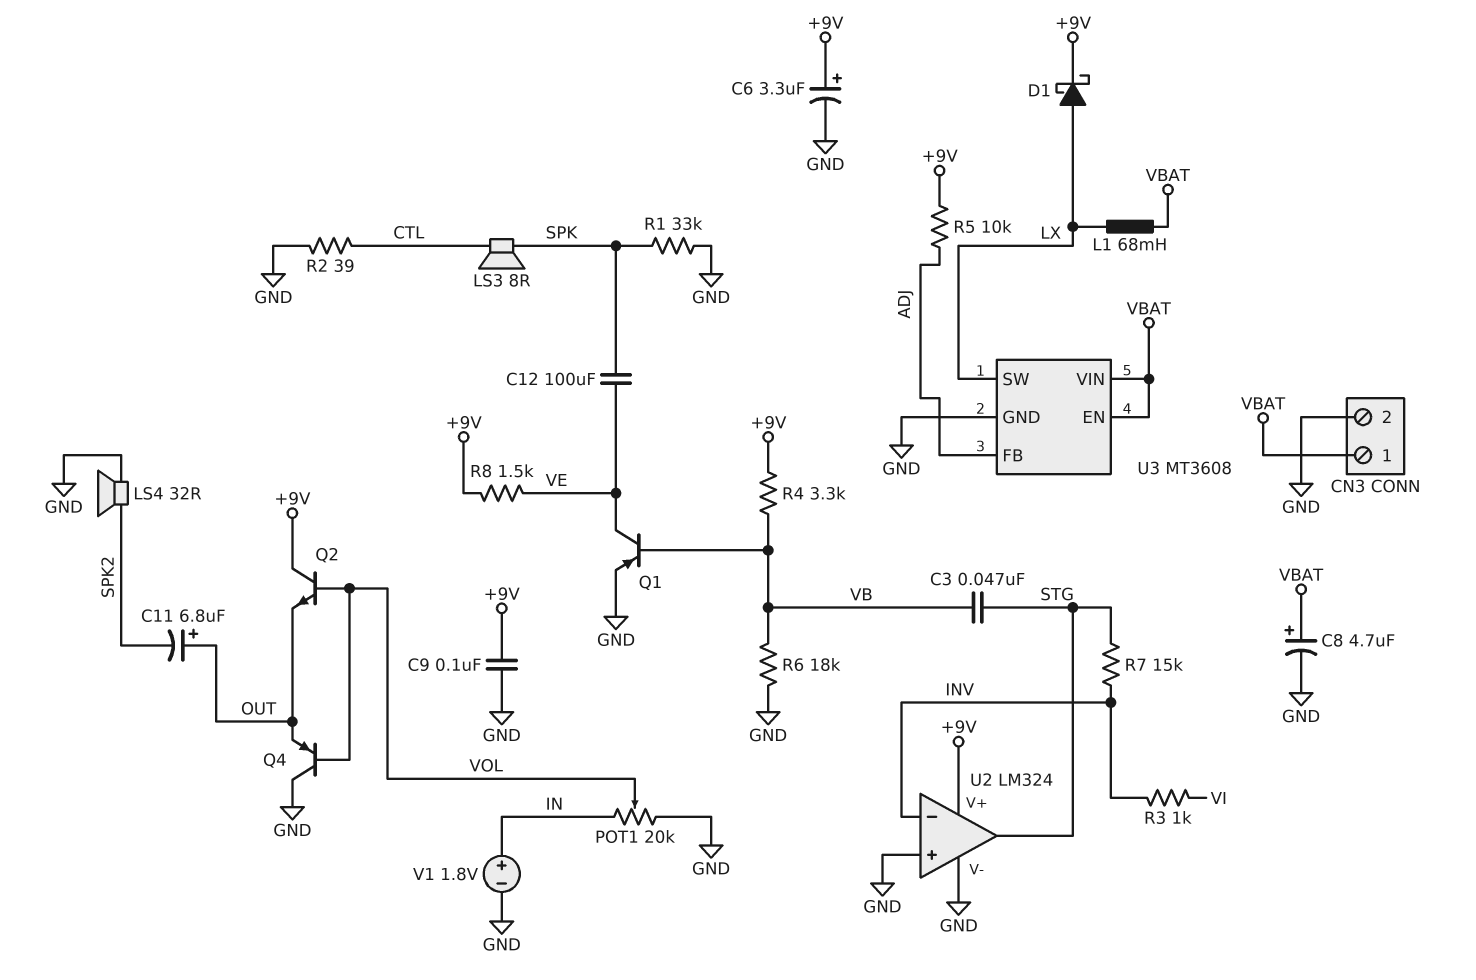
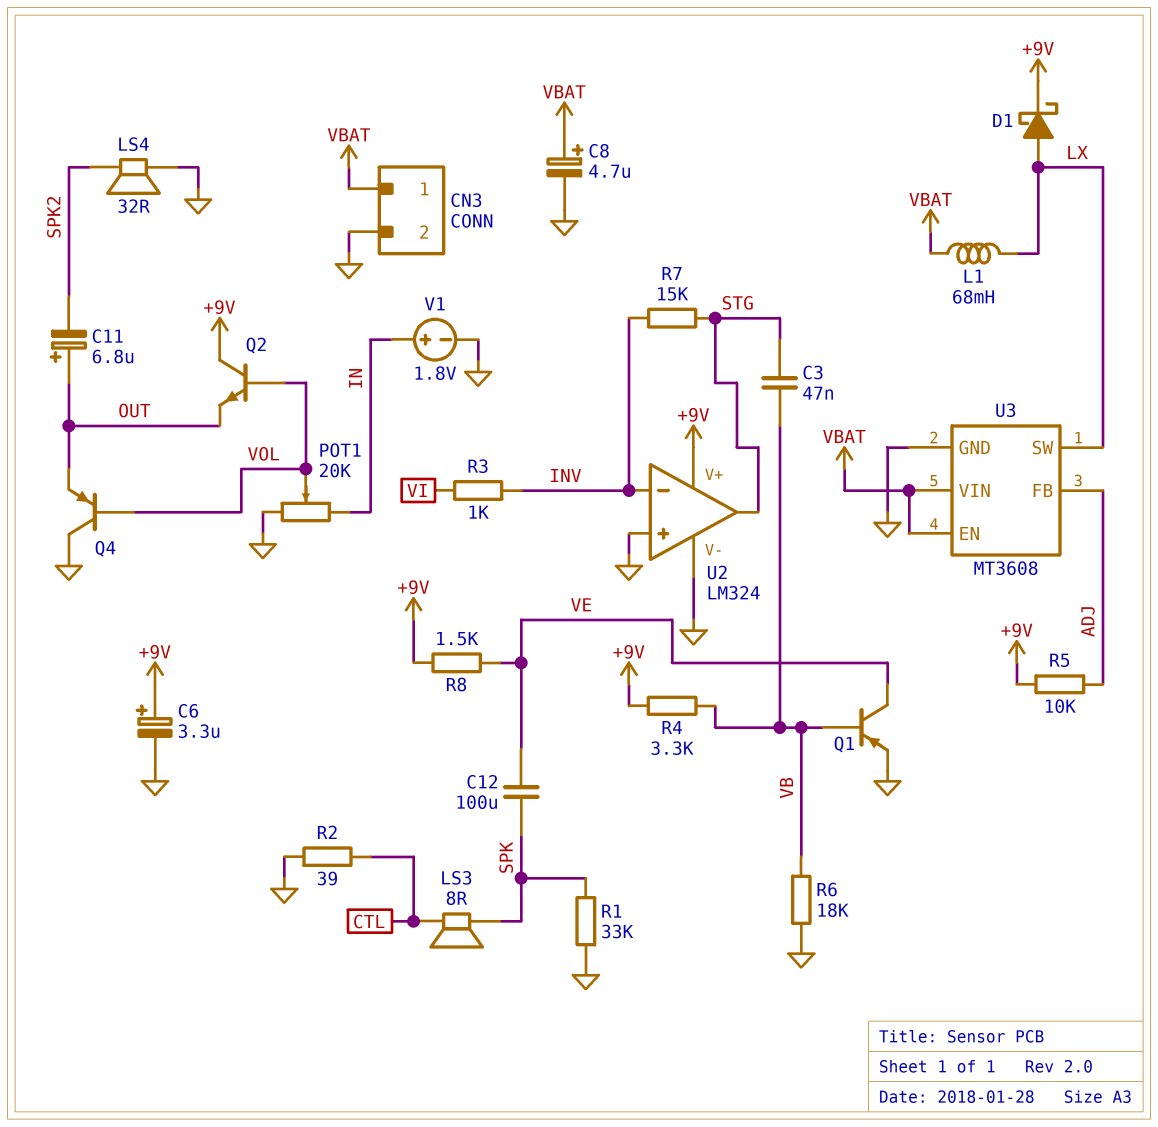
C9: 100nF (+9V, GND) -> none

